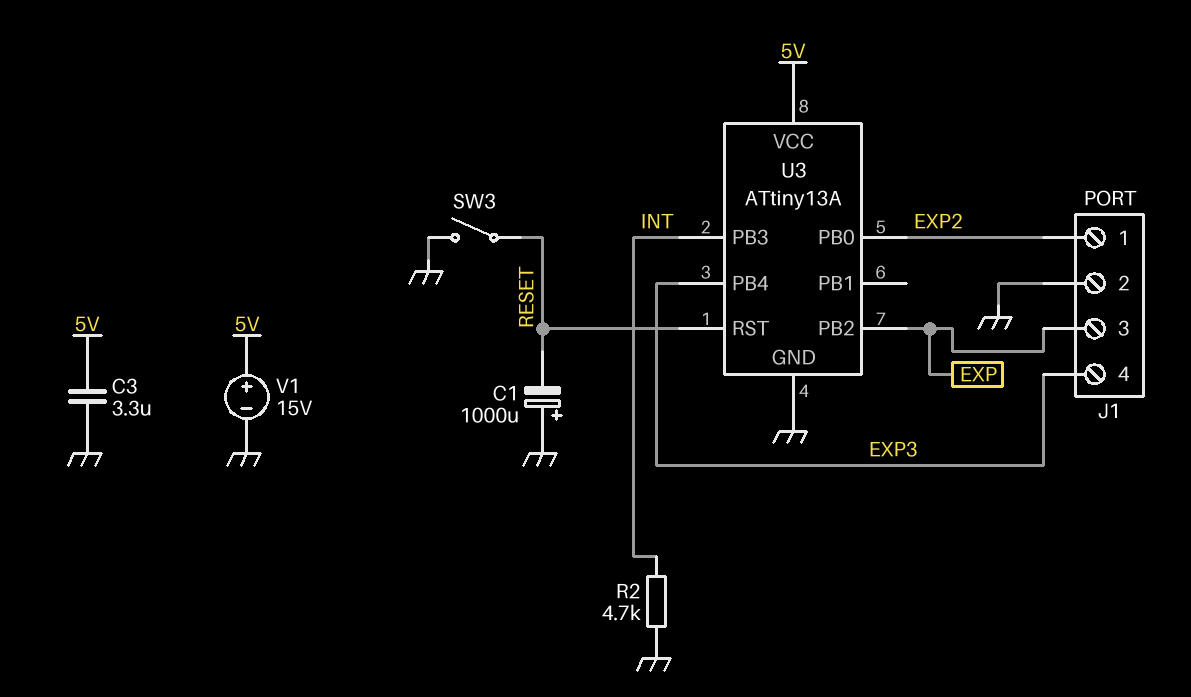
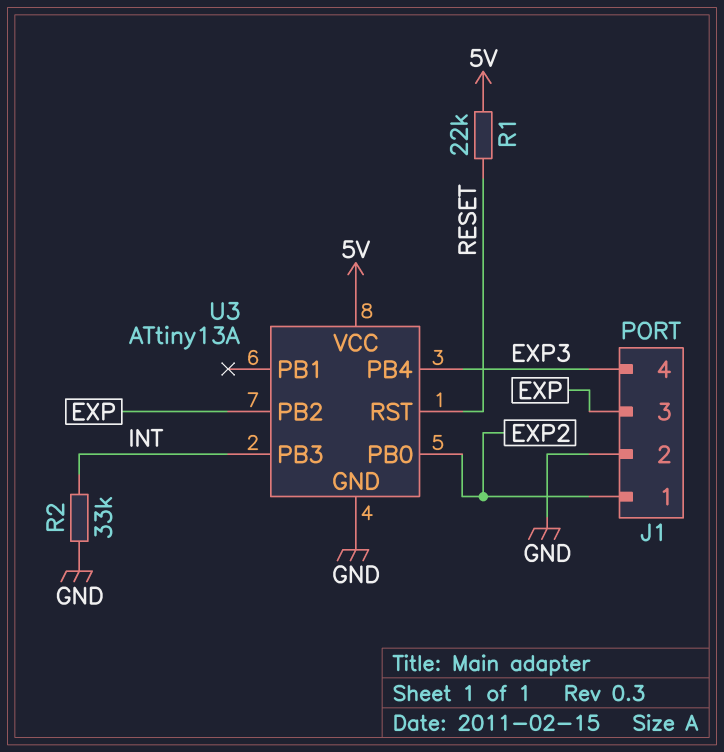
C1: 1000uF (plus GND, minus RESET) -> none
C3: 3.3uF (5V, GND) -> none
R1: none -> 22k (5V, RESET)
R2: 4.7k (GND, INT) -> 33k (GND, INT)
SW3: switch (GND, RESET) -> none
V1: 15V (plus 5V, minus GND) -> none

